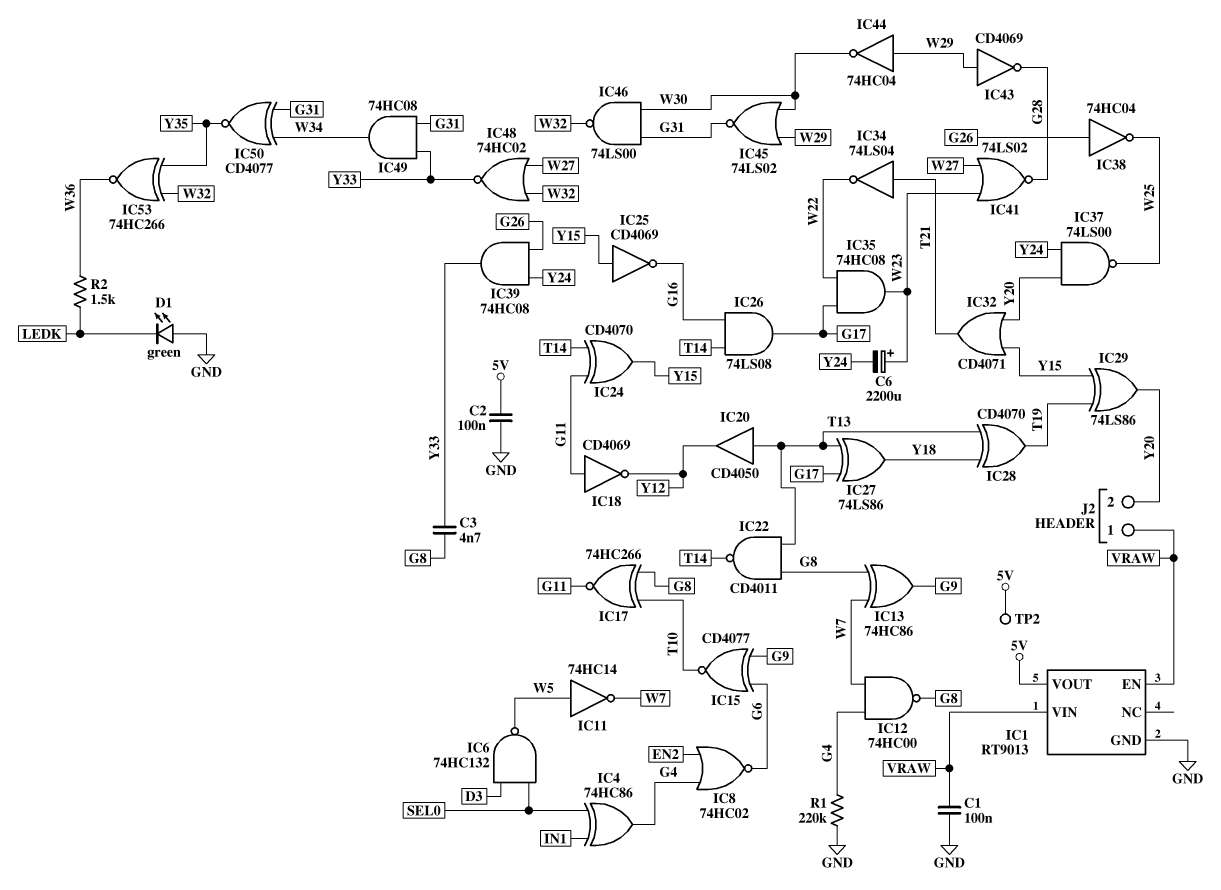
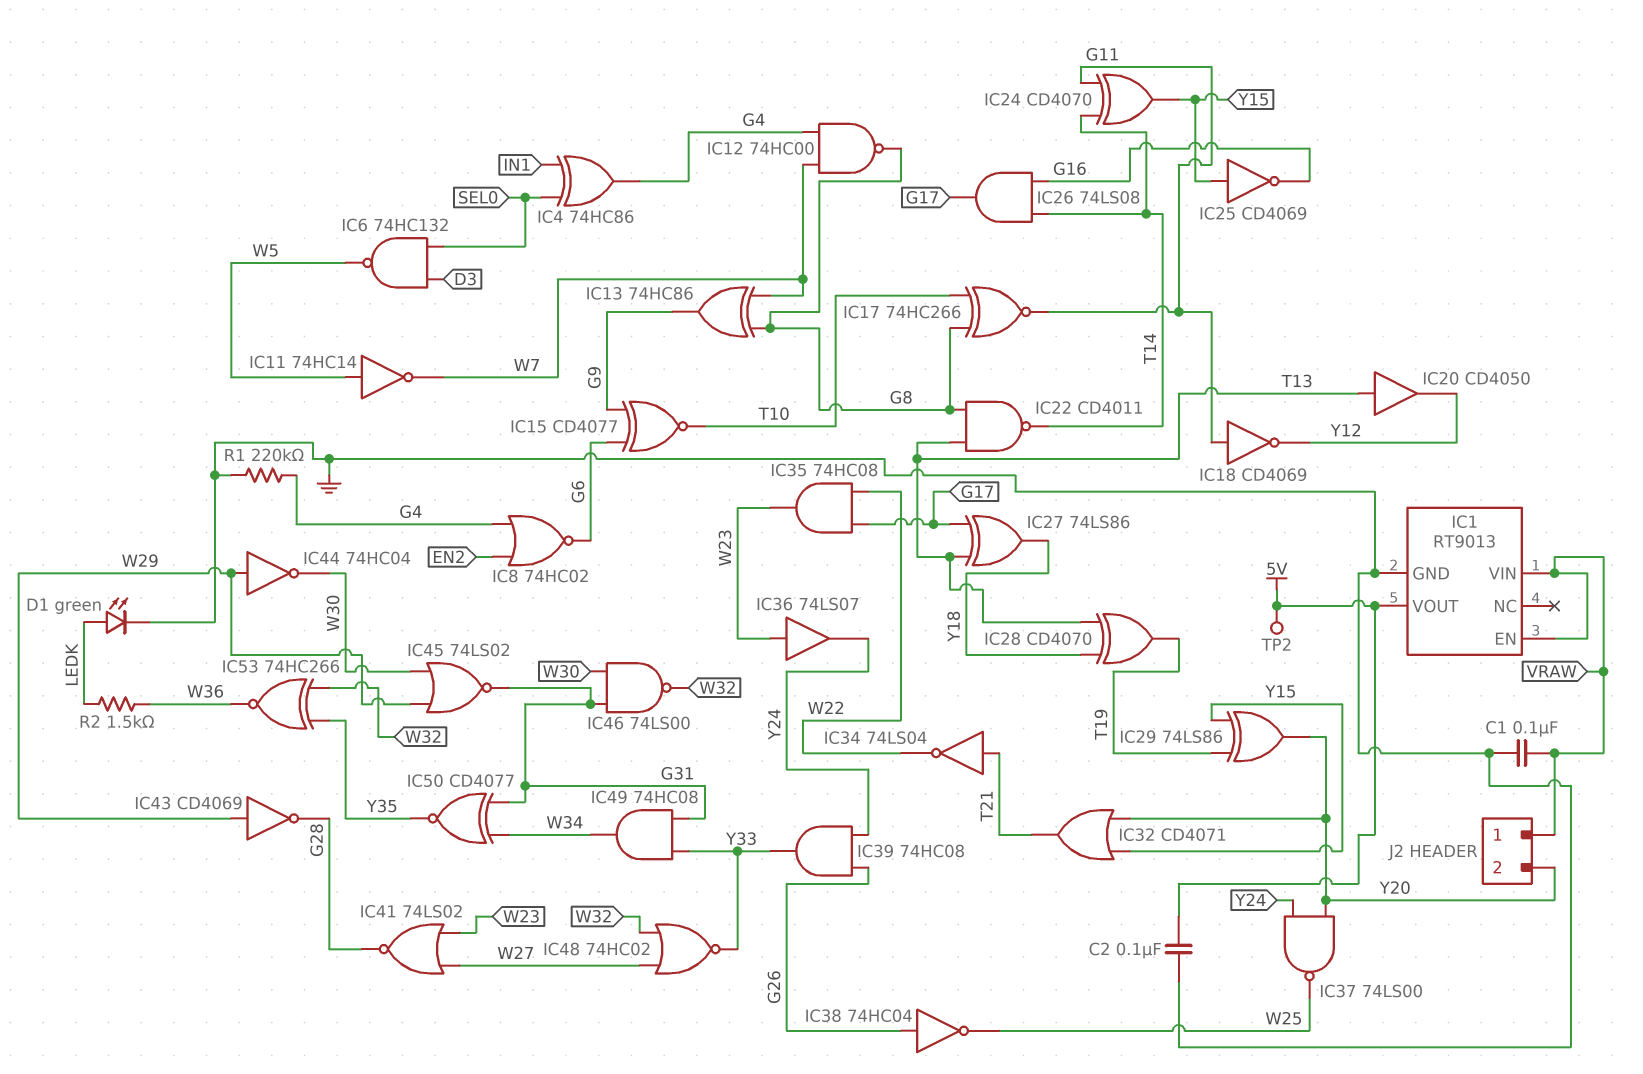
C3: 4.7nF (G8, Y33) -> none
C6: 2200uF (plus W23, minus Y24) -> none
D1: LED green (A GND, K LEDK) -> LED green (A LEDK, K GND)
IC36: none -> buffer 74LS07 (in W23, out Y24)

